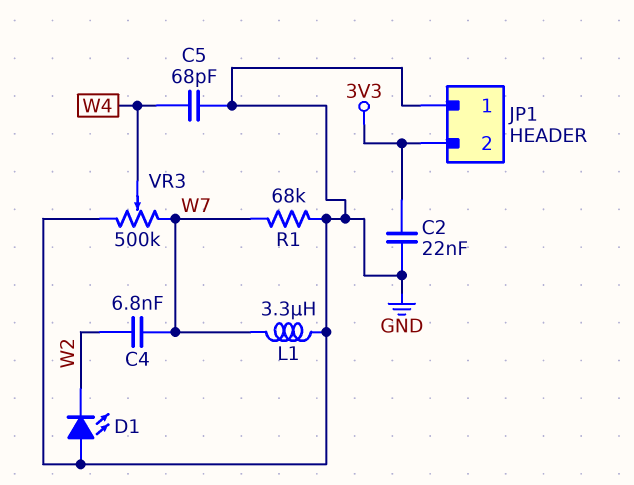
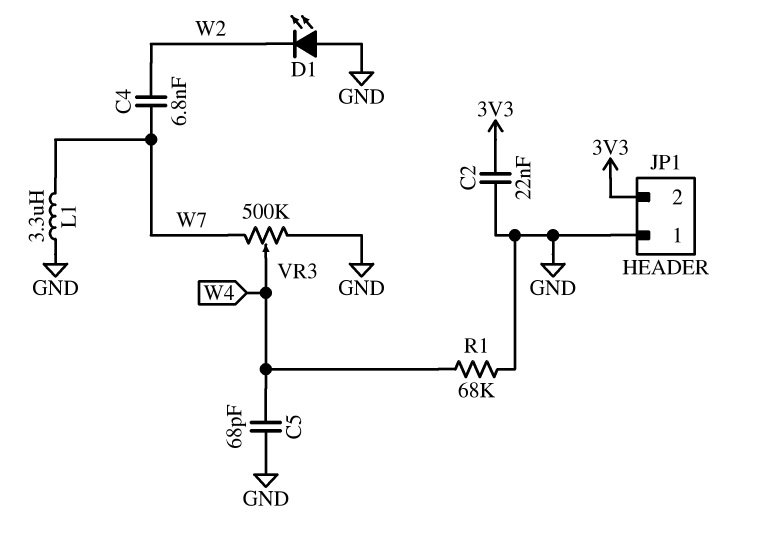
R1: 68k (GND, W7) -> 68k (GND, W4)

